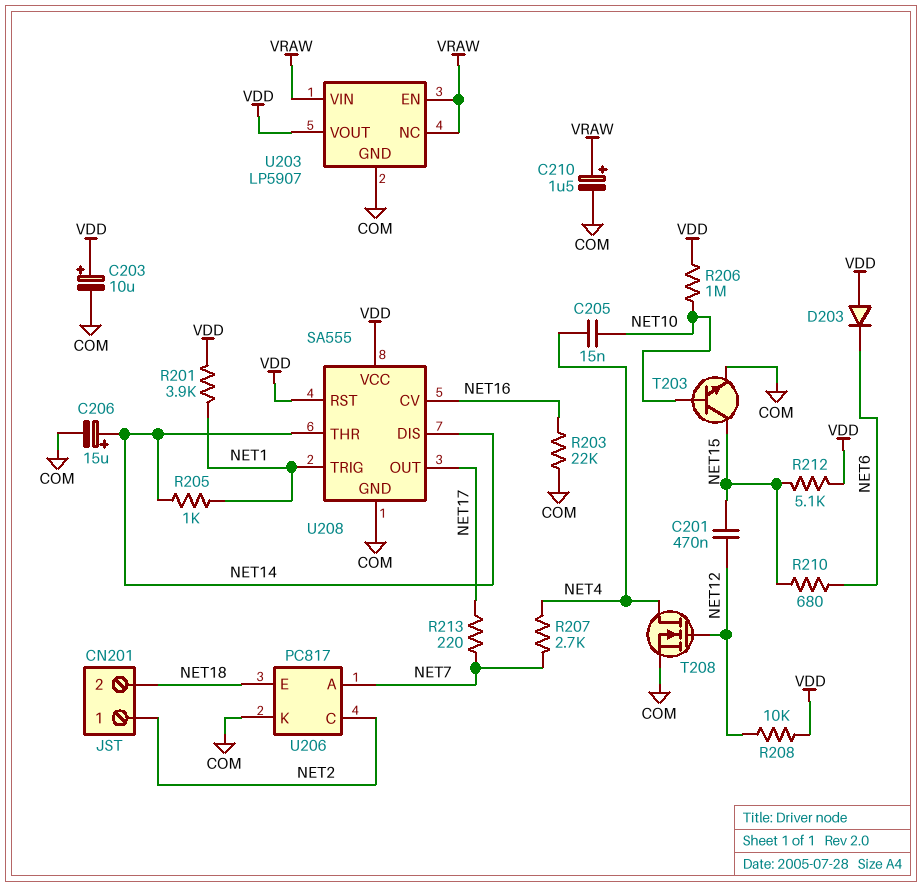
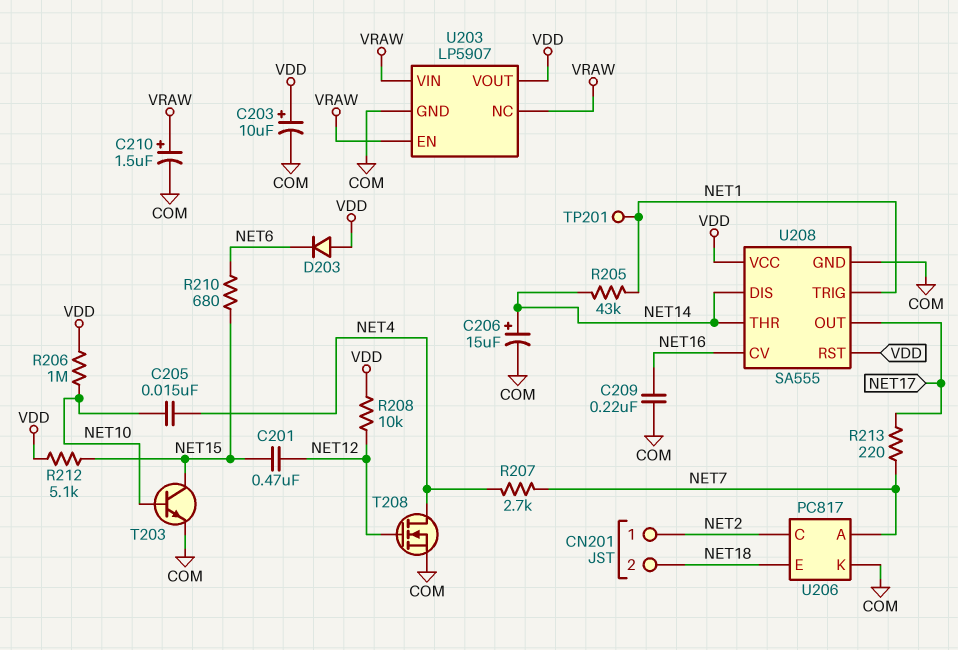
C209: none -> 220nF (COM, NET16)
R201: 3.9k (NET1, VDD) -> none
R203: 22k (COM, NET16) -> none
R205: 1k (NET1, NET14) -> 43k (NET1, NET14)
TP201: none -> test point (NET1)

